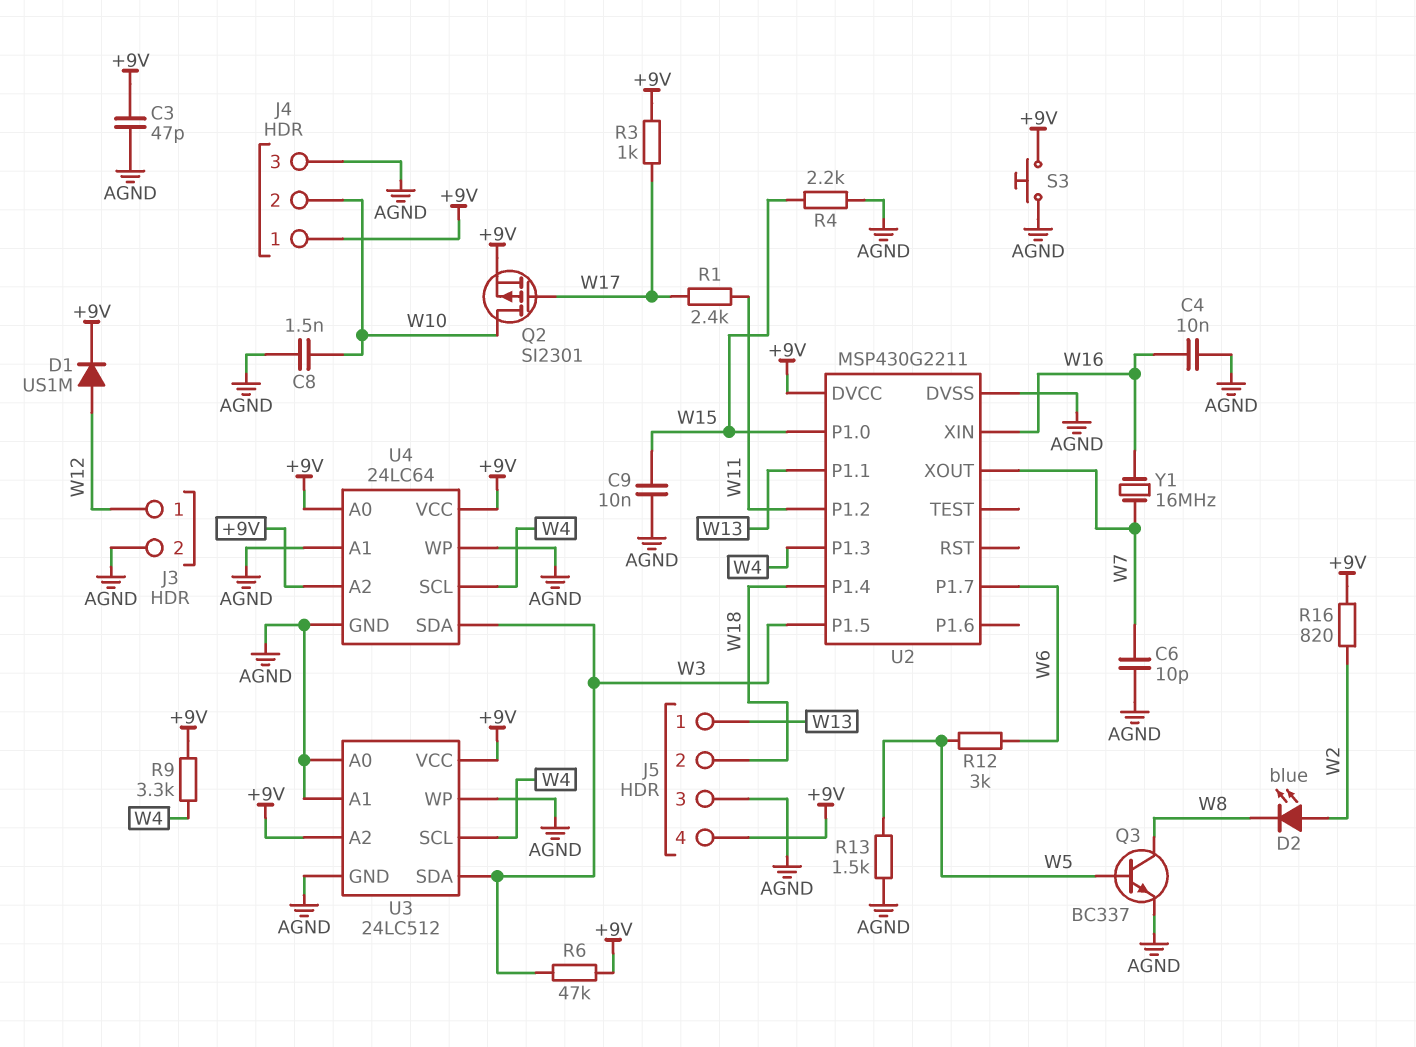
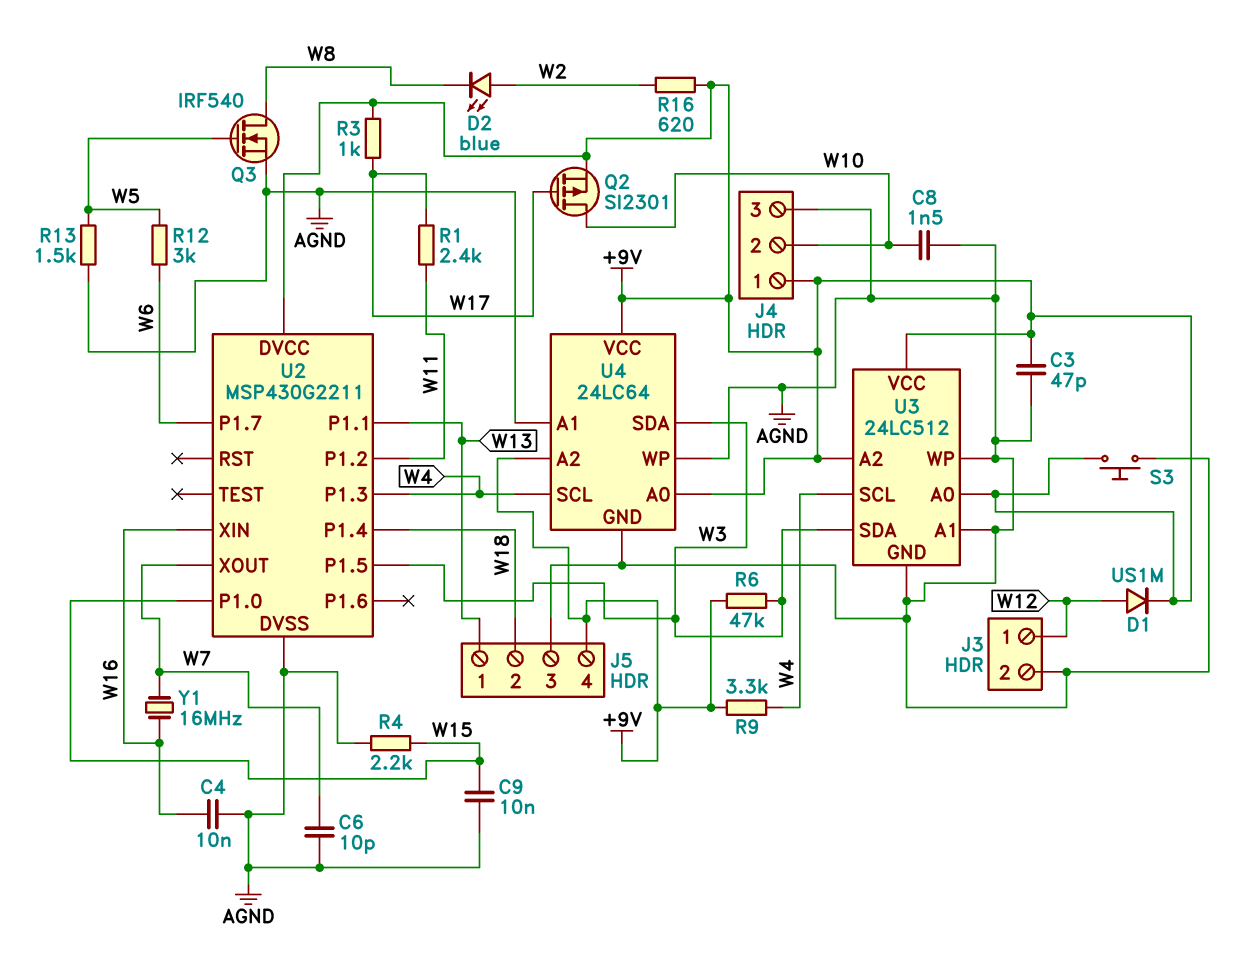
Q3: NPN BC337 (B W5, C W8, E AGND) -> NMOS IRF540 (G W5, D W8, S AGND)
R16: 820 (+9V, W2) -> 620 (+9V, W2)
U3 pin A0: AGND -> +9V

